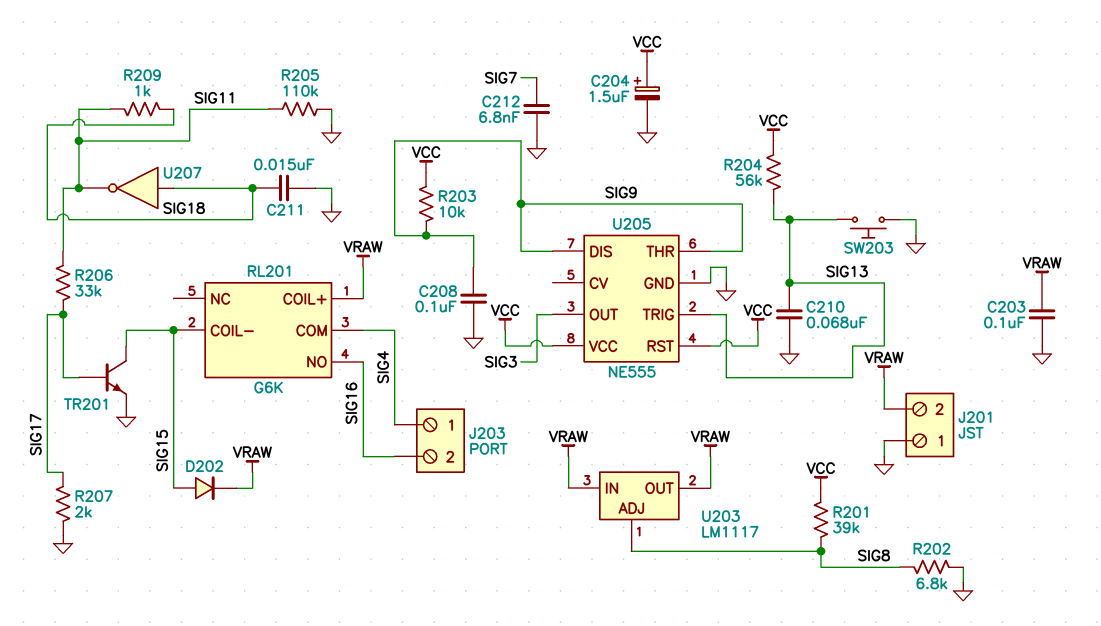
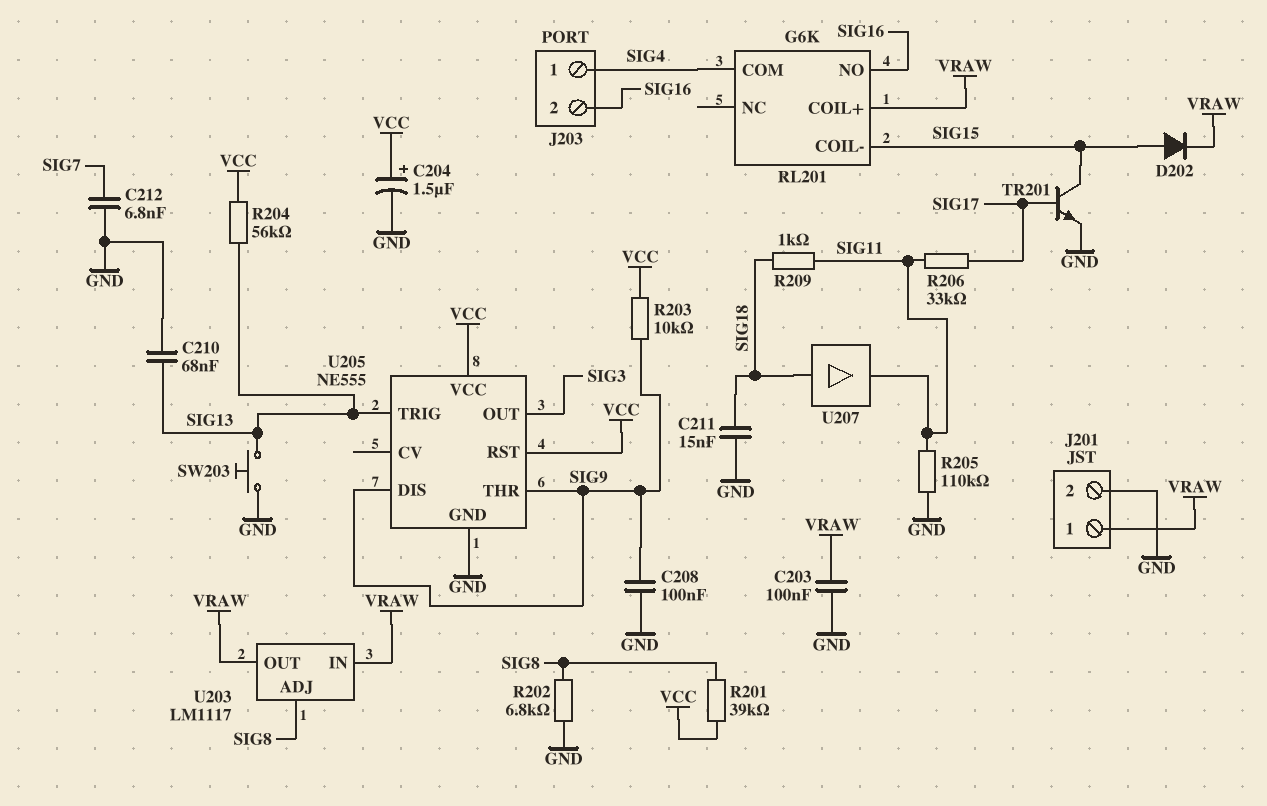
J201 pin 1: GND -> VRAW
J201 pin 2: VRAW -> GND
R207: 2k (GND, SIG17) -> none
U207: NOT (in SIG18, out SIG11) -> buffer (in SIG18, out SIG11)

